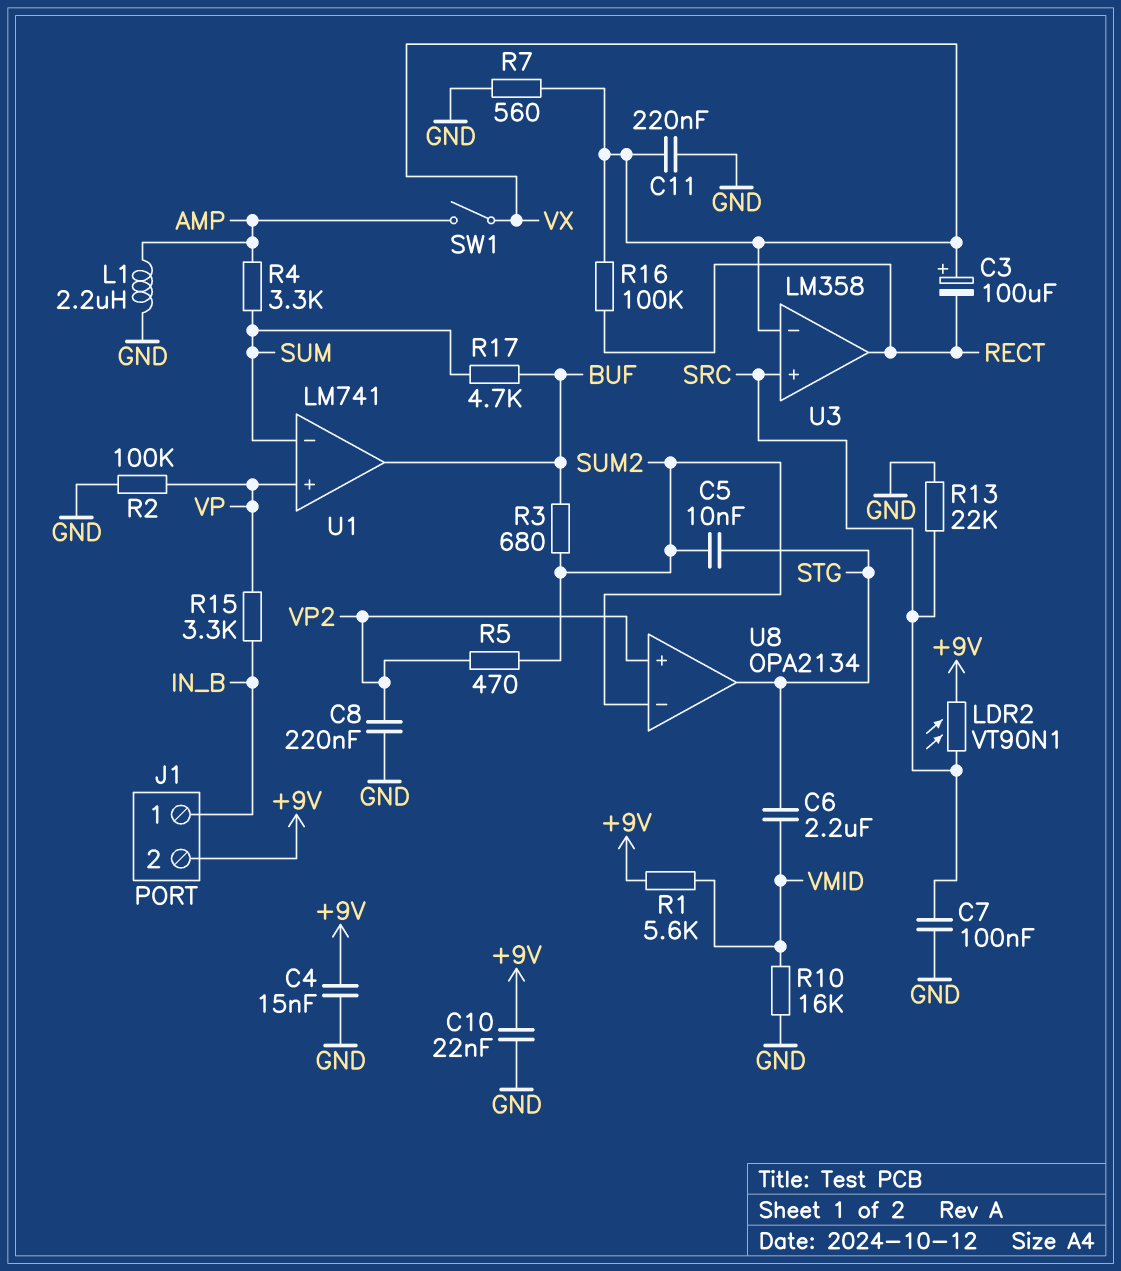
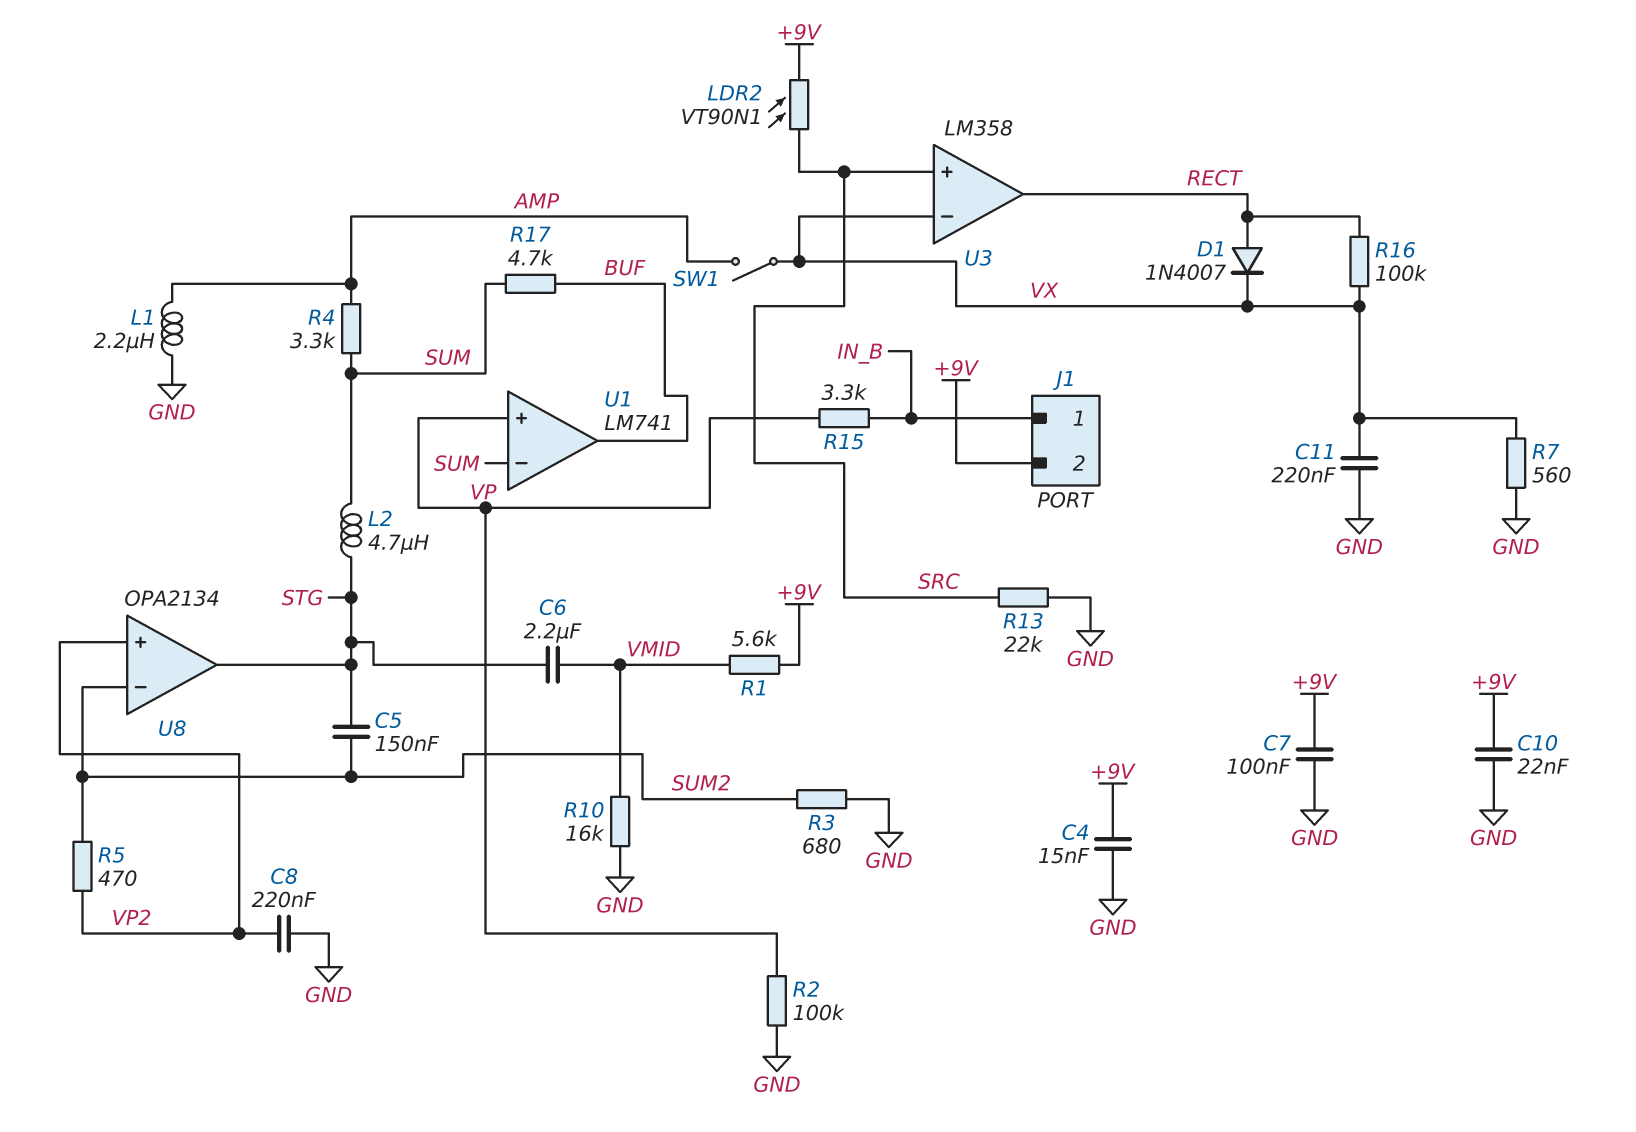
C3: 100uF (plus VX, minus RECT) -> none
C5: 10nF (STG, SUM2) -> 150nF (STG, SUM2)
C7: 100nF (GND, SRC) -> 100nF (+9V, GND)
D1: none -> diode 1N4007 (A RECT, K VX)
L2: none -> 4.7uH (STG, SUM)
R3: 680 (BUF, SUM2) -> 680 (GND, SUM2)

